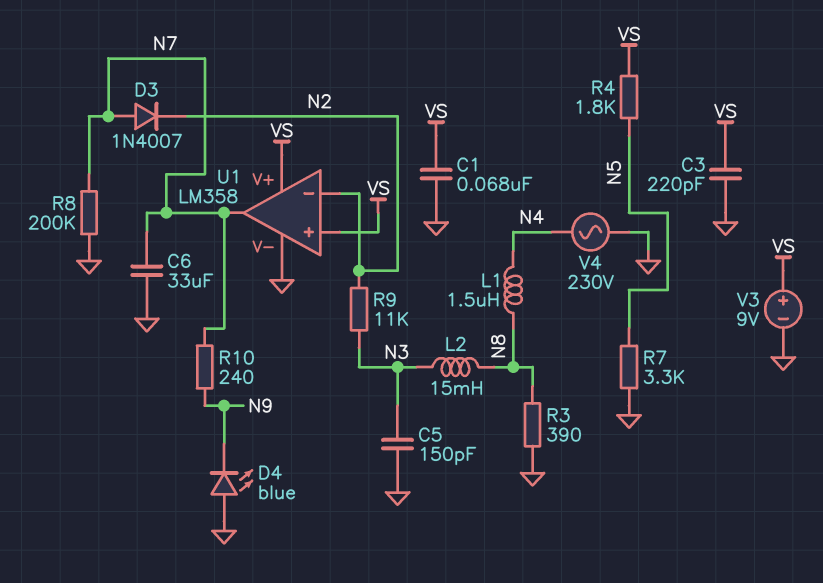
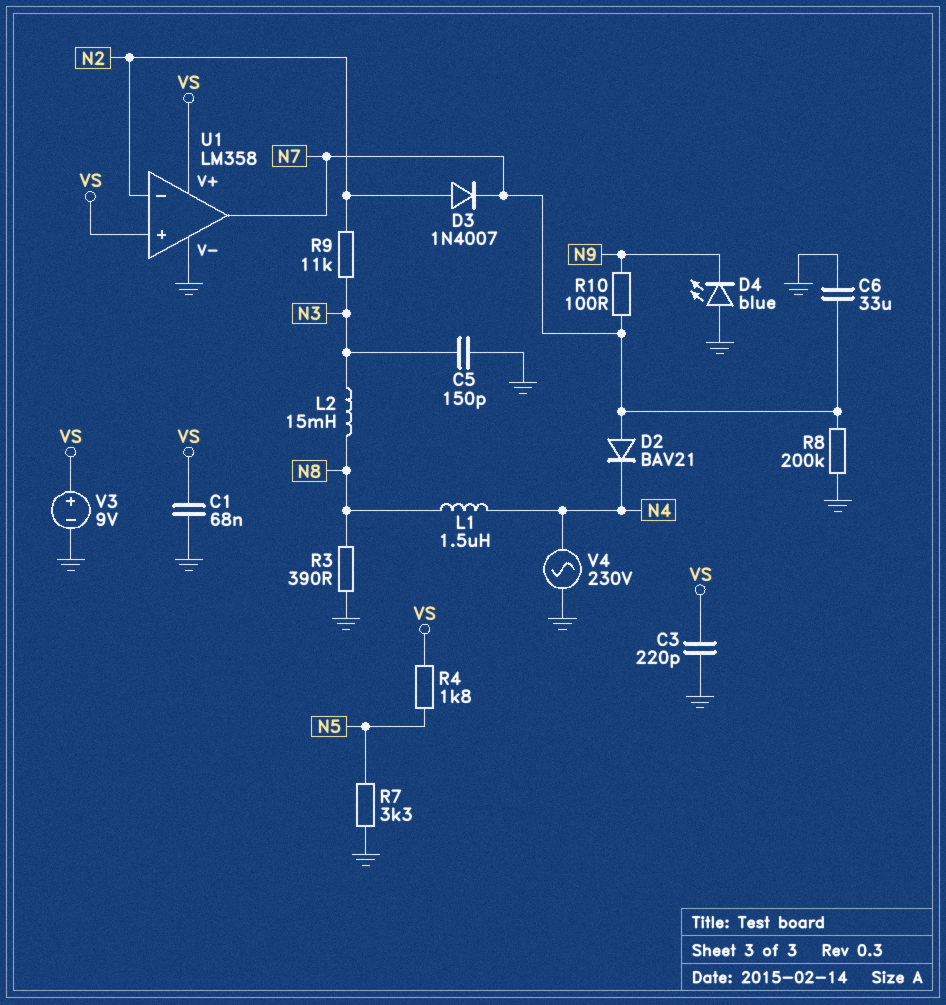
D2: none -> diode BAV21 (A N7, K N4)
D3: diode 1N4007 (A N7, K N2) -> diode 1N4007 (A N2, K N7)
R10: 240 (N7, N9) -> 100 (N7, N9)

